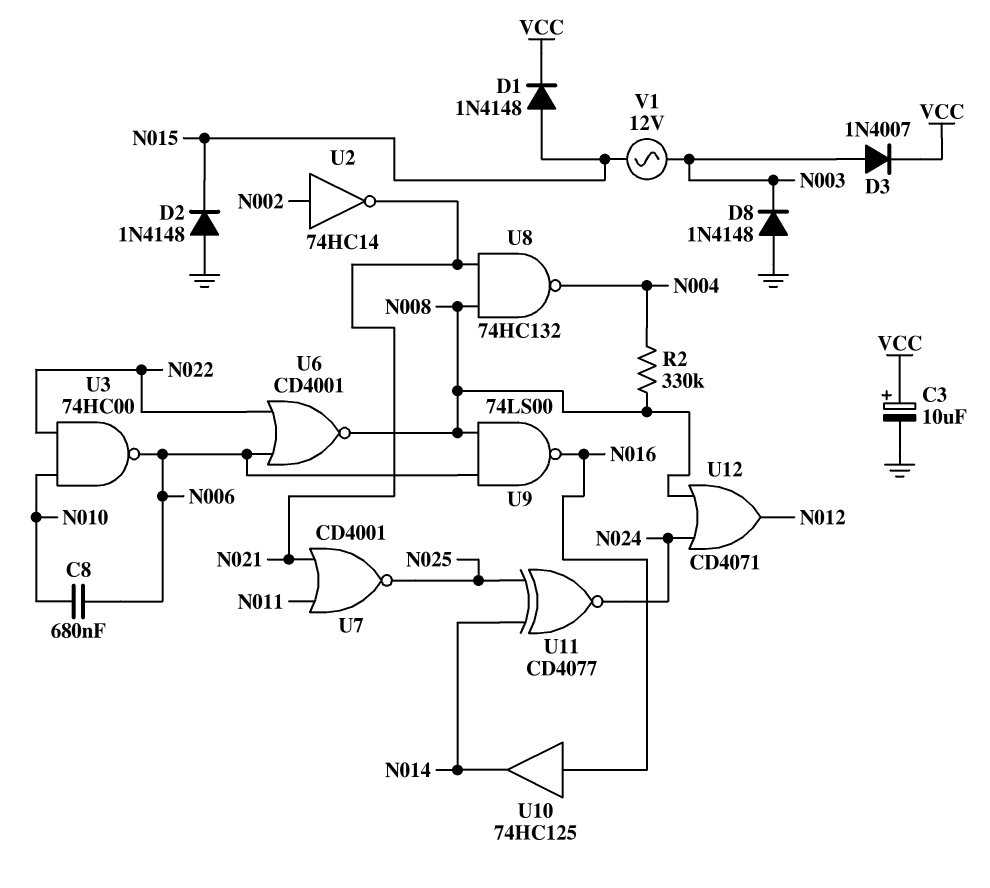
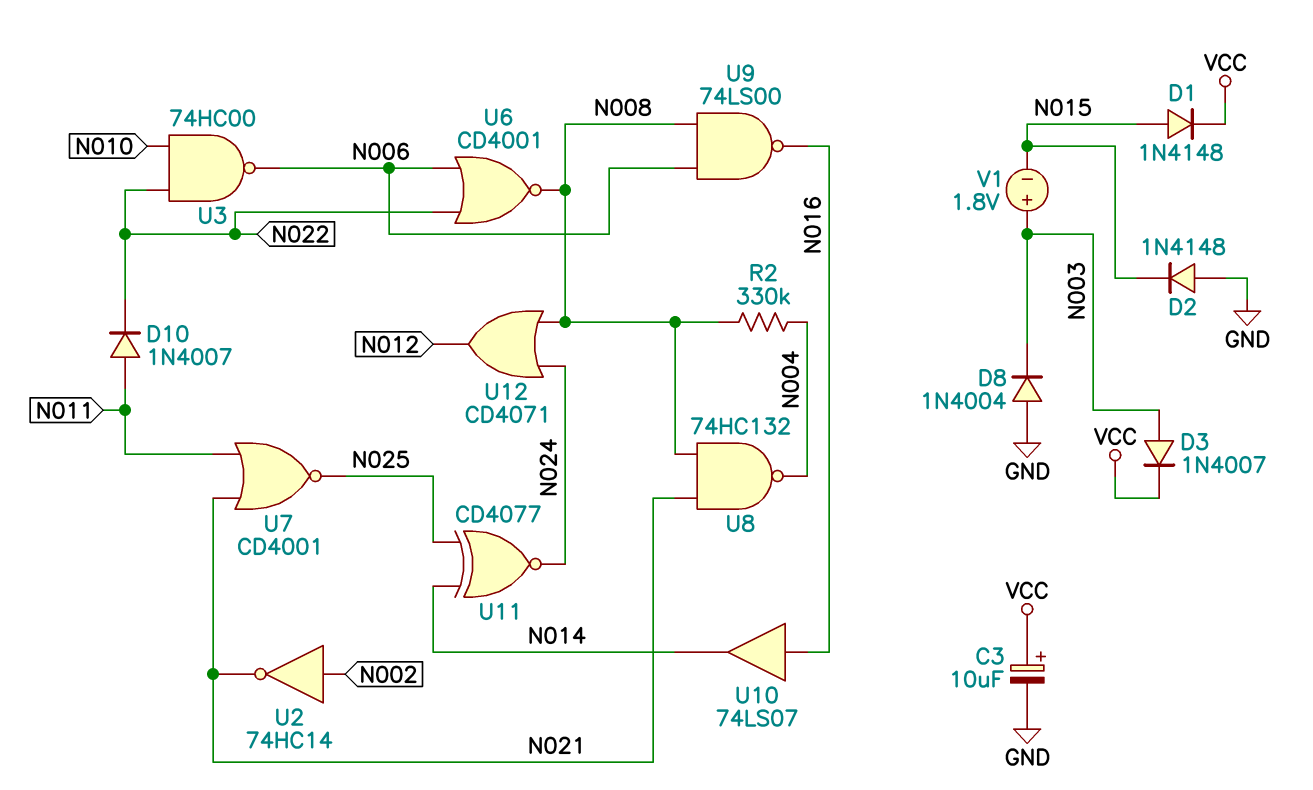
C8: 680nF (N006, N010) -> none
D8: diode 1N4148 (A GND, K N003) -> diode 1N4004 (A GND, K N003)
D10: none -> diode 1N4007 (A N011, K N022)
U10: buffer 74HC125 (in N016, out N014) -> buffer 74LS07 (in N016, out N014)
V1: AC 12V (N003, N015) -> 1.8V (plus N003, minus N015)

